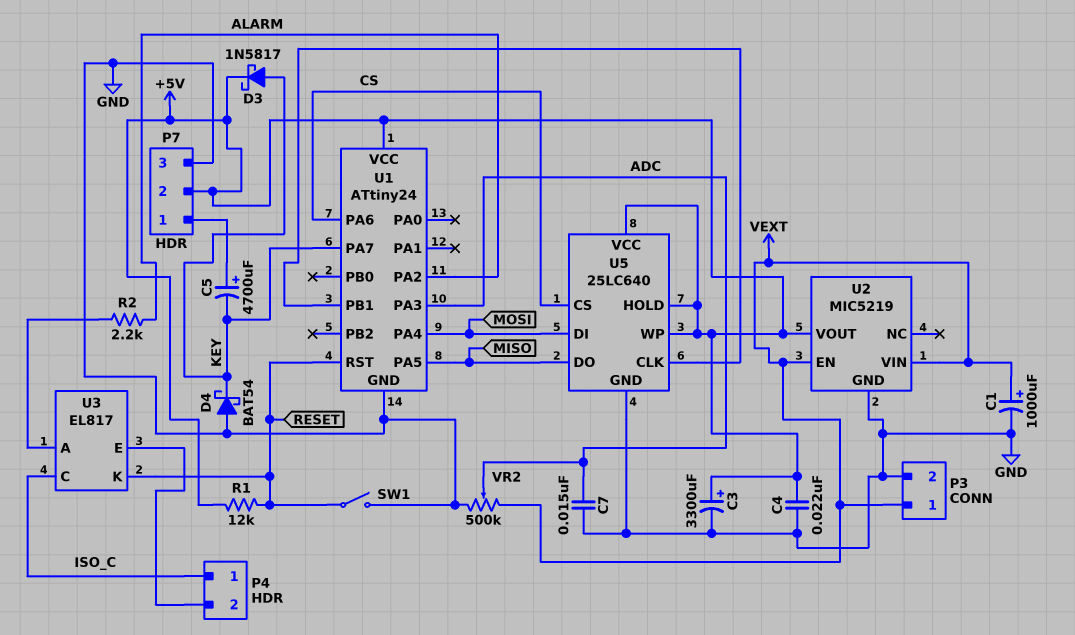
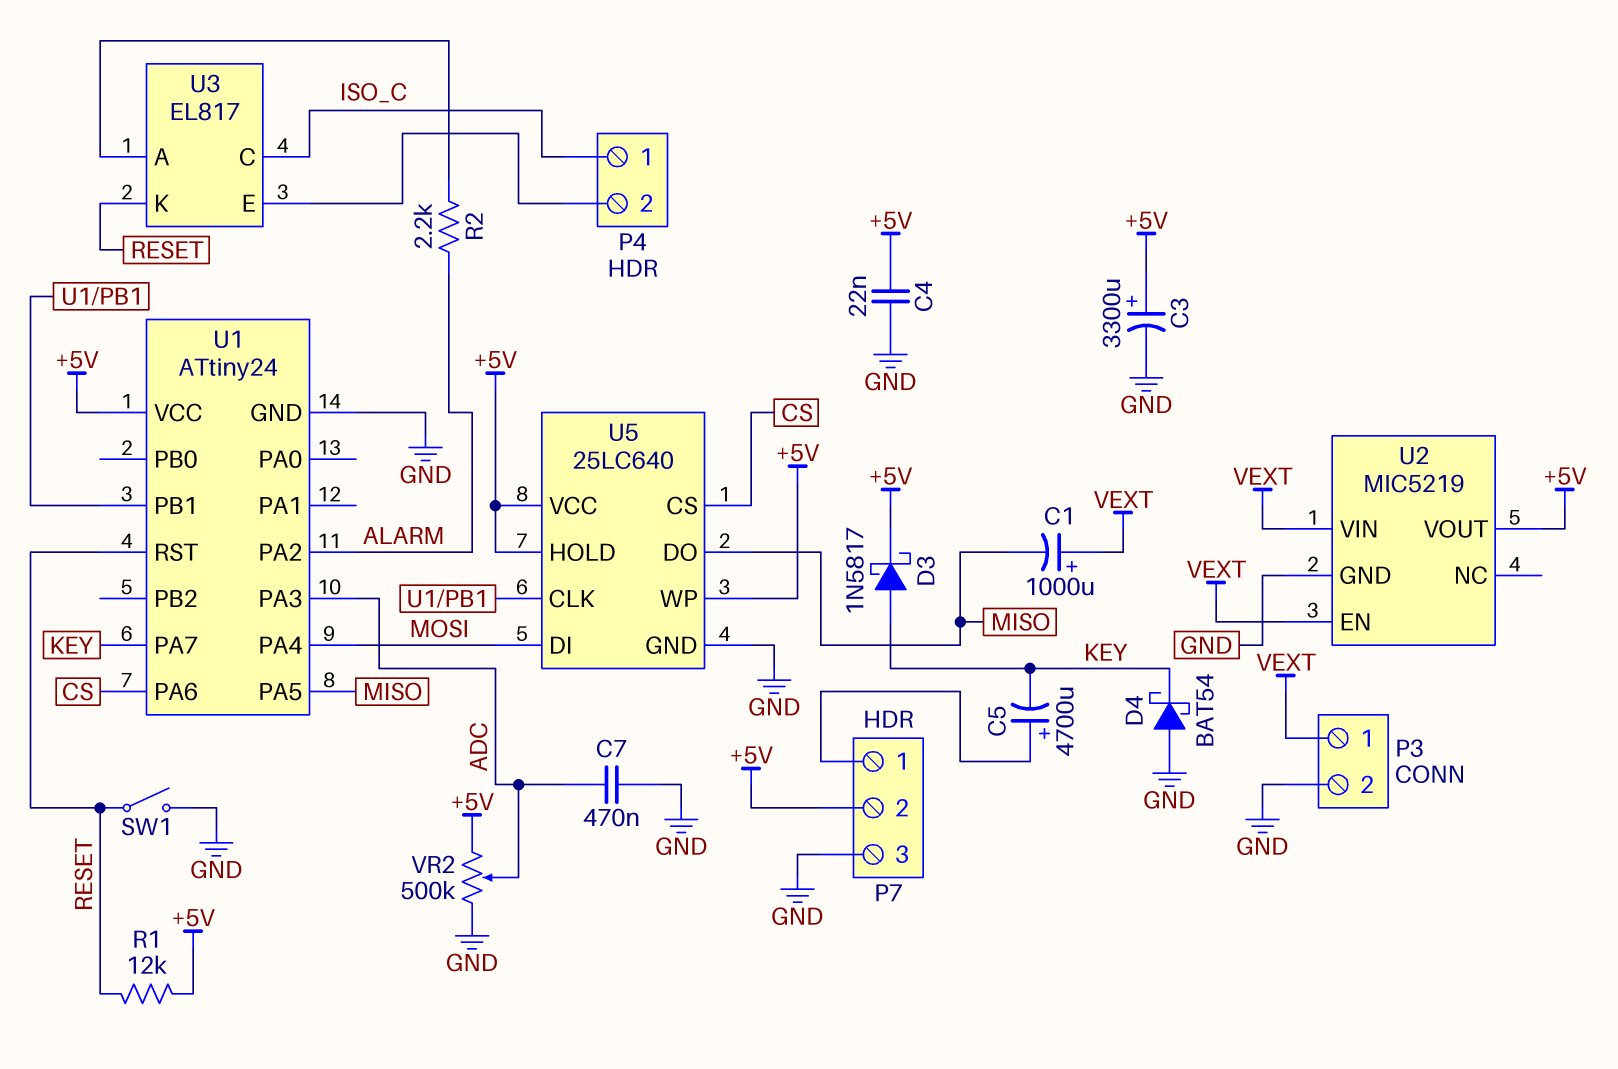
C1: 1000uF (plus VEXT, minus GND) -> 1000uF (plus VEXT, minus MISO)
C7: 15nF (ADC, GND) -> 470nF (ADC, GND)
VR2: 500k (GND, VEXT, wiper ADC) -> 500k (+5V, GND, wiper ADC)

